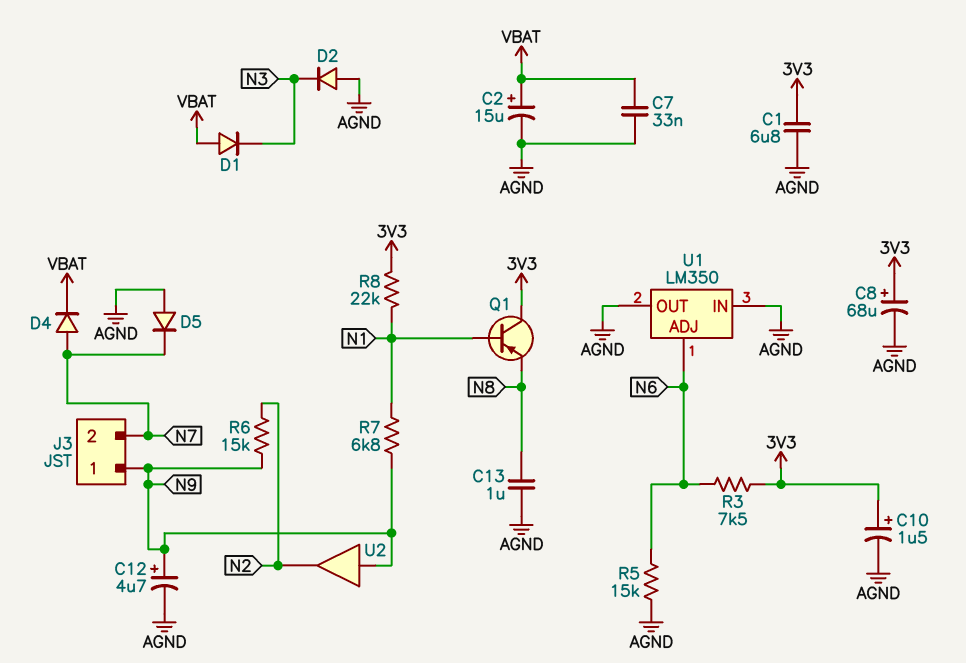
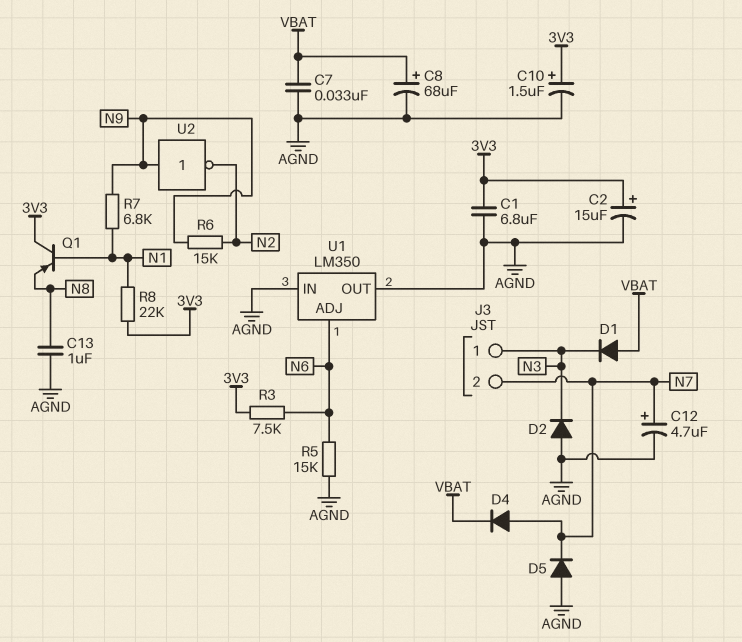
C2: 15uF (plus VBAT, minus AGND) -> 15uF (plus 3V3, minus AGND)
C8: 68uF (plus 3V3, minus AGND) -> 68uF (plus VBAT, minus AGND)
C12: 4.7uF (plus N9, minus AGND) -> 4.7uF (plus N7, minus AGND)
J3 pin 1: N9 -> N3
U2: buffer (in N9, out N2) -> NOT (in N9, out N2)

